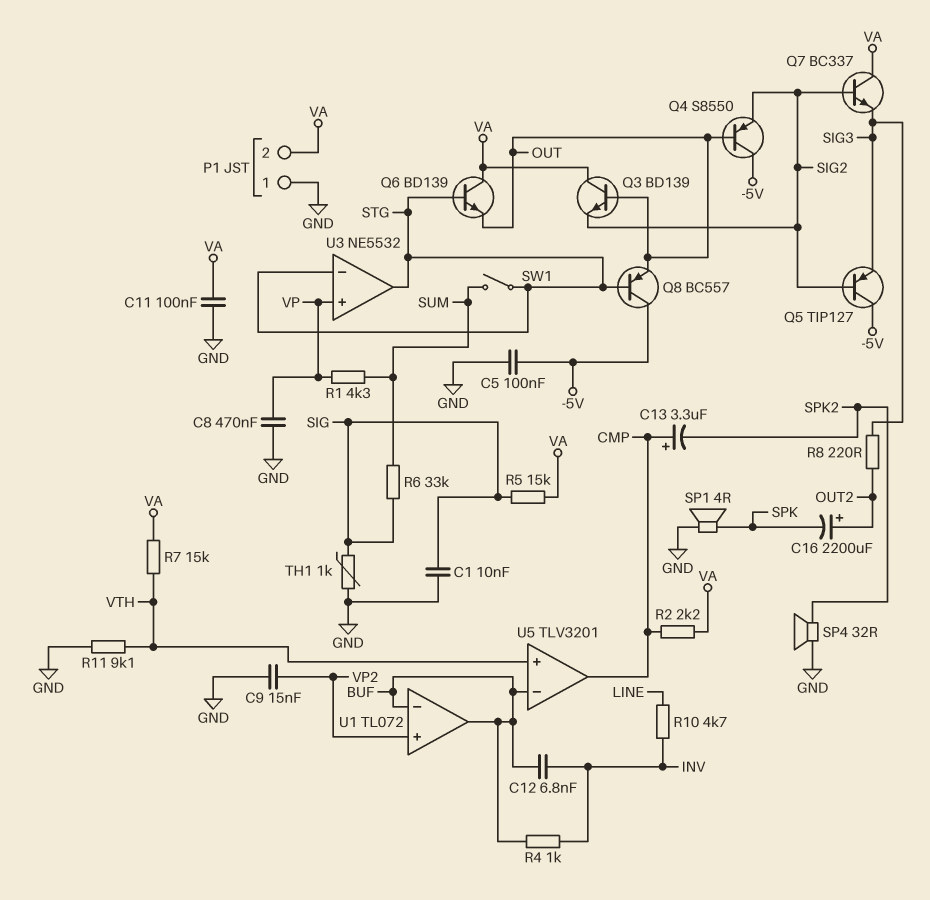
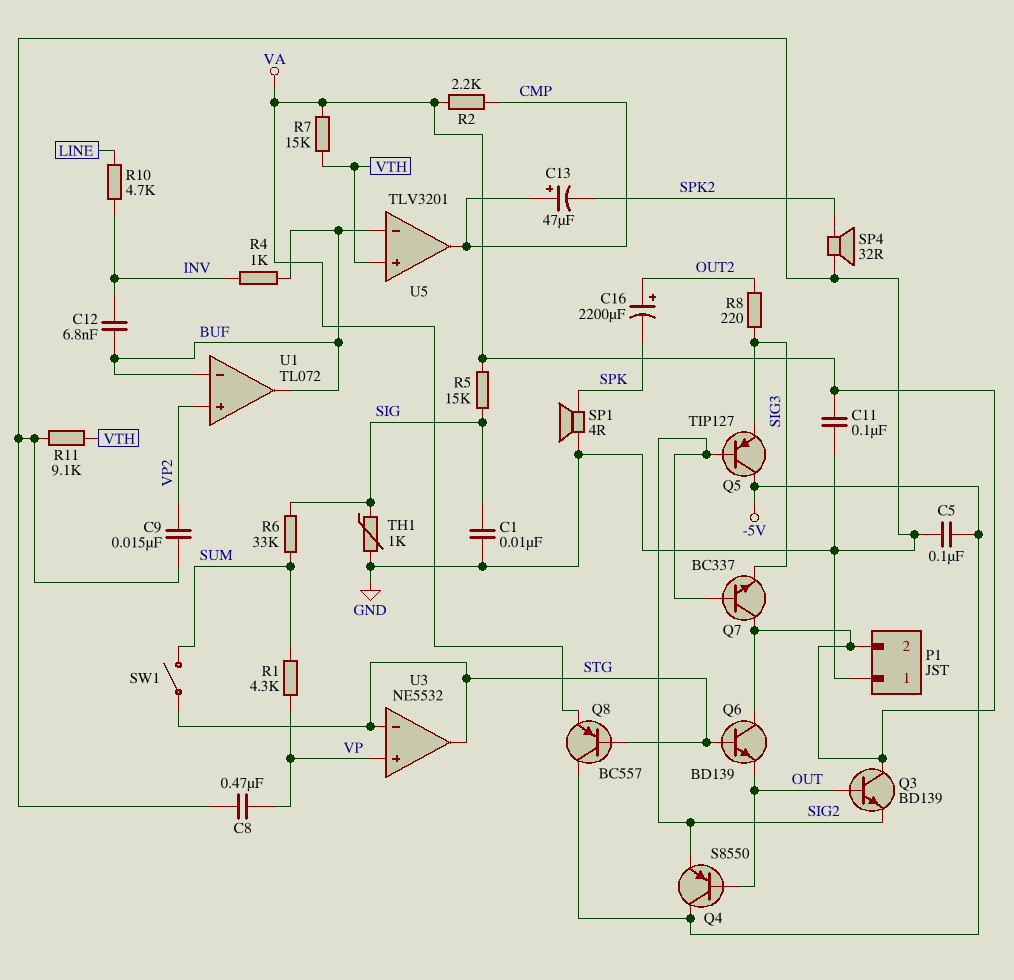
C13: 3.3uF (plus CMP, minus SPK2) -> 47uF (plus CMP, minus SPK2)
Q8: PNP BC557 (B STG, C -5V, E OUT) -> PNP BC557 (B STG, C -5V, E VA)

